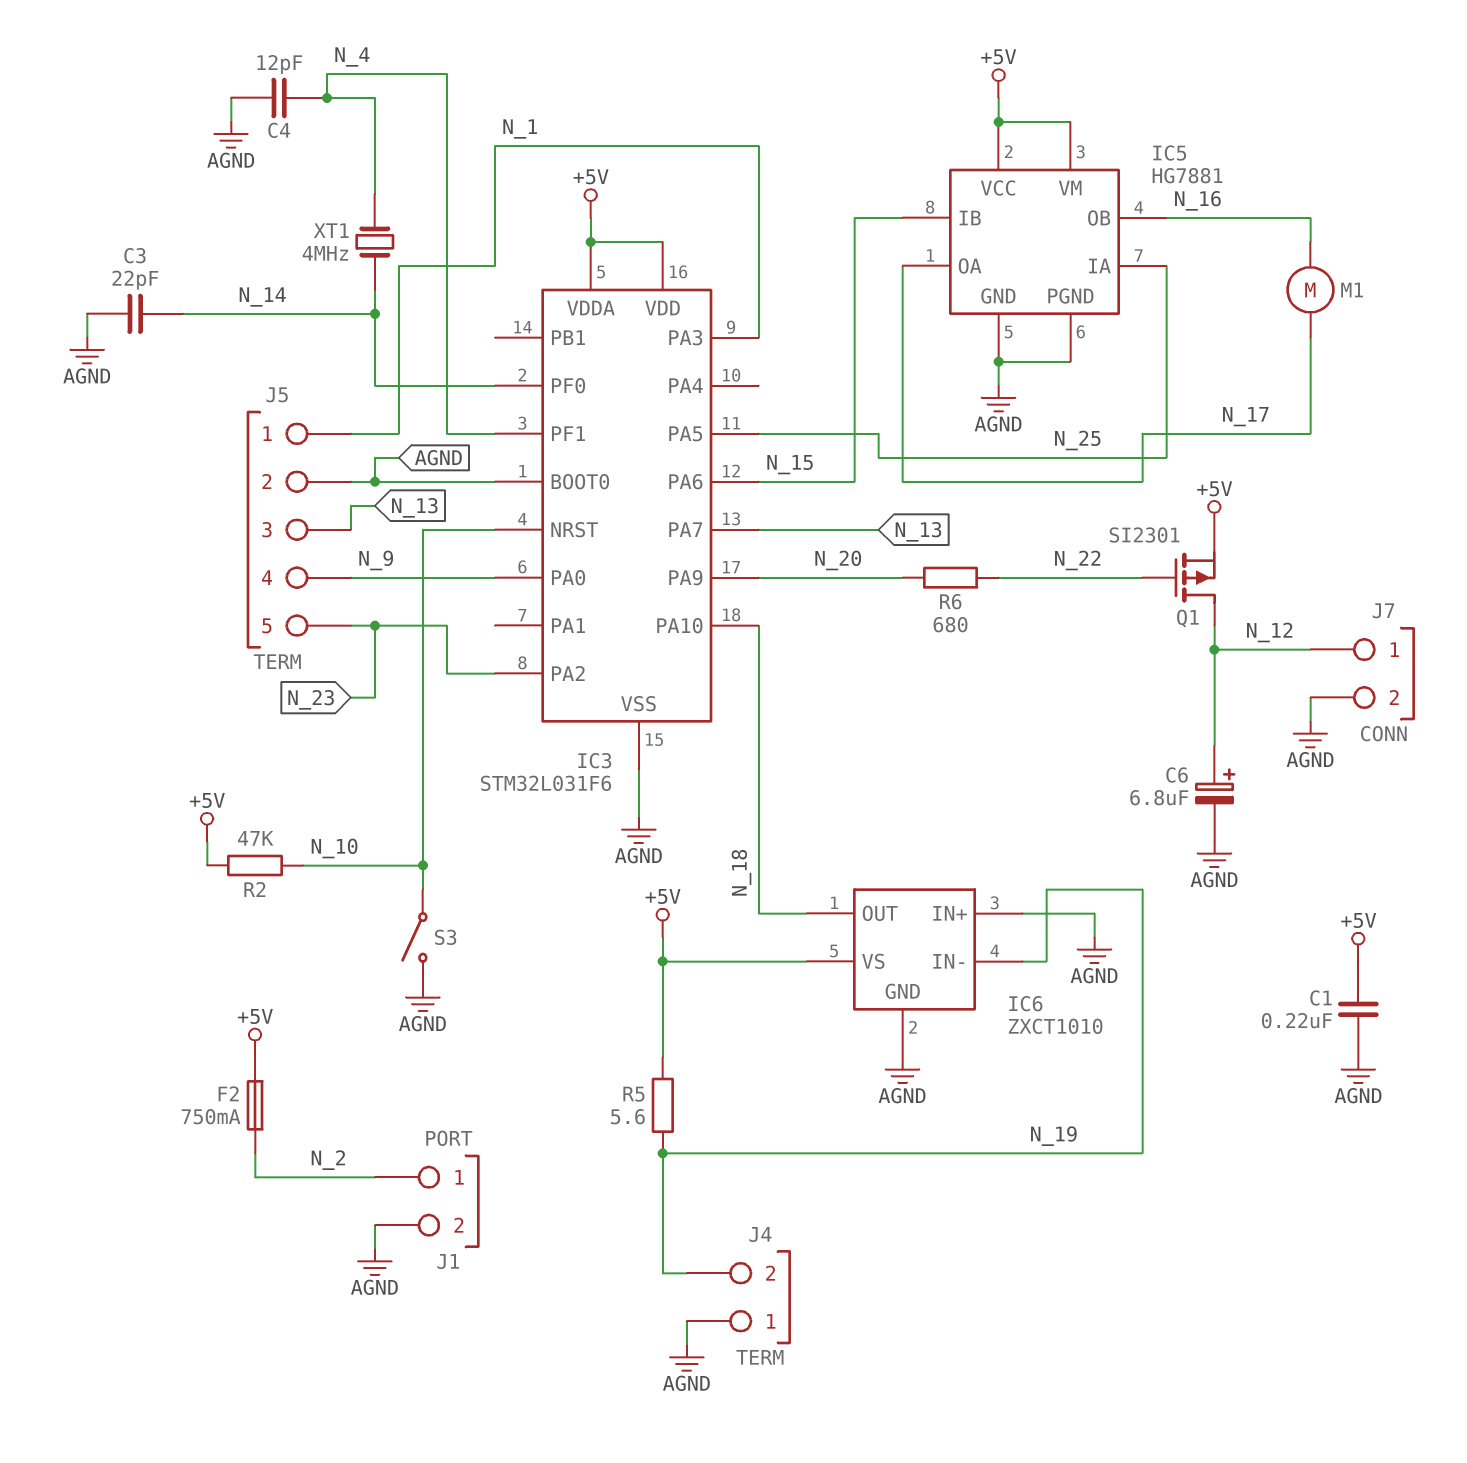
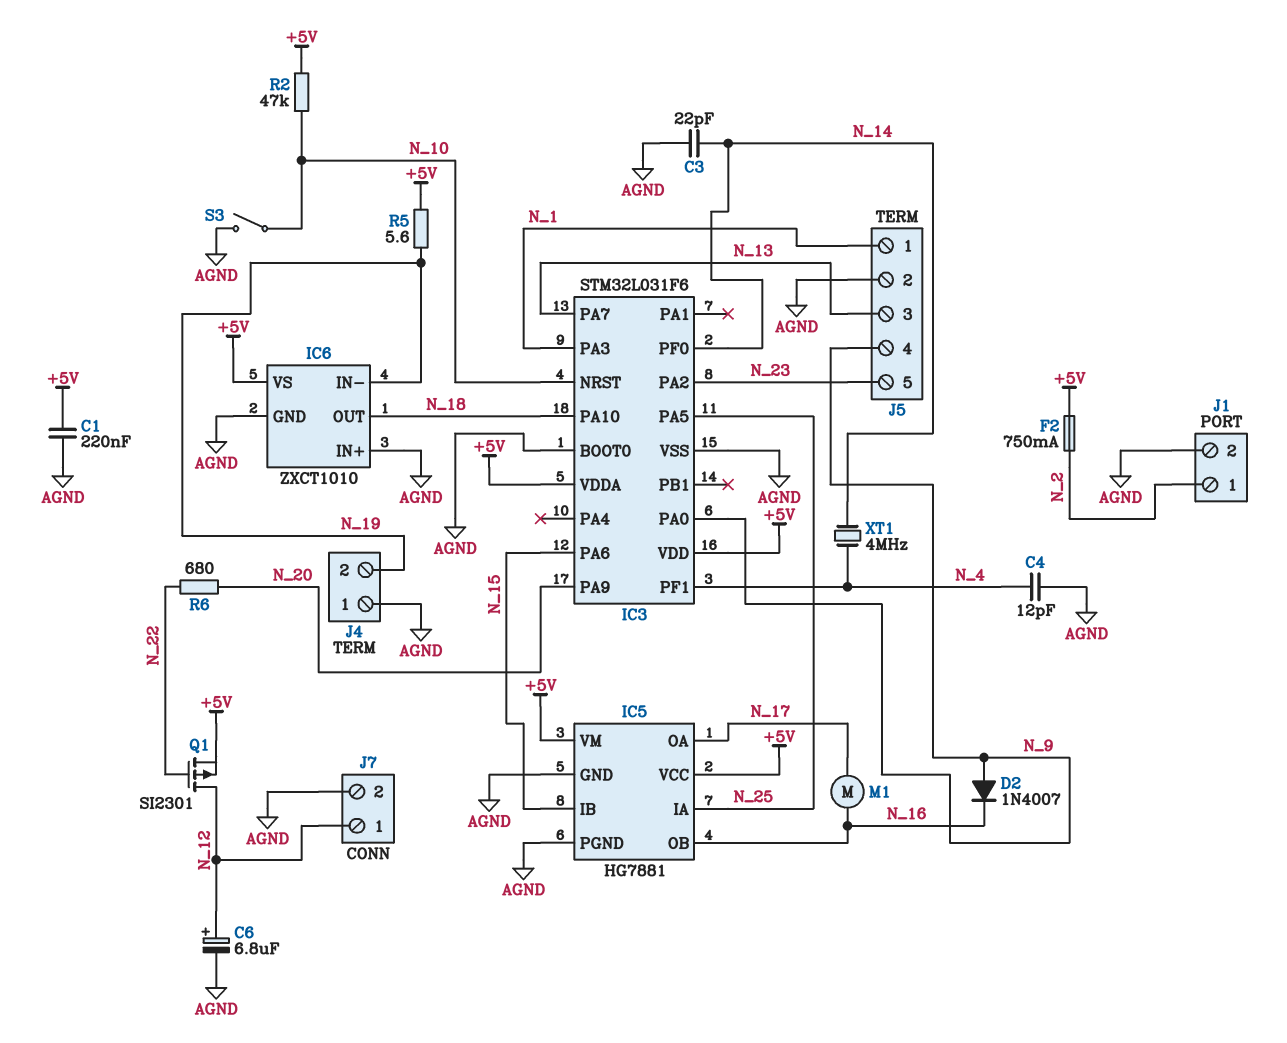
D2: none -> diode 1N4007 (A N_9, K N_16)

